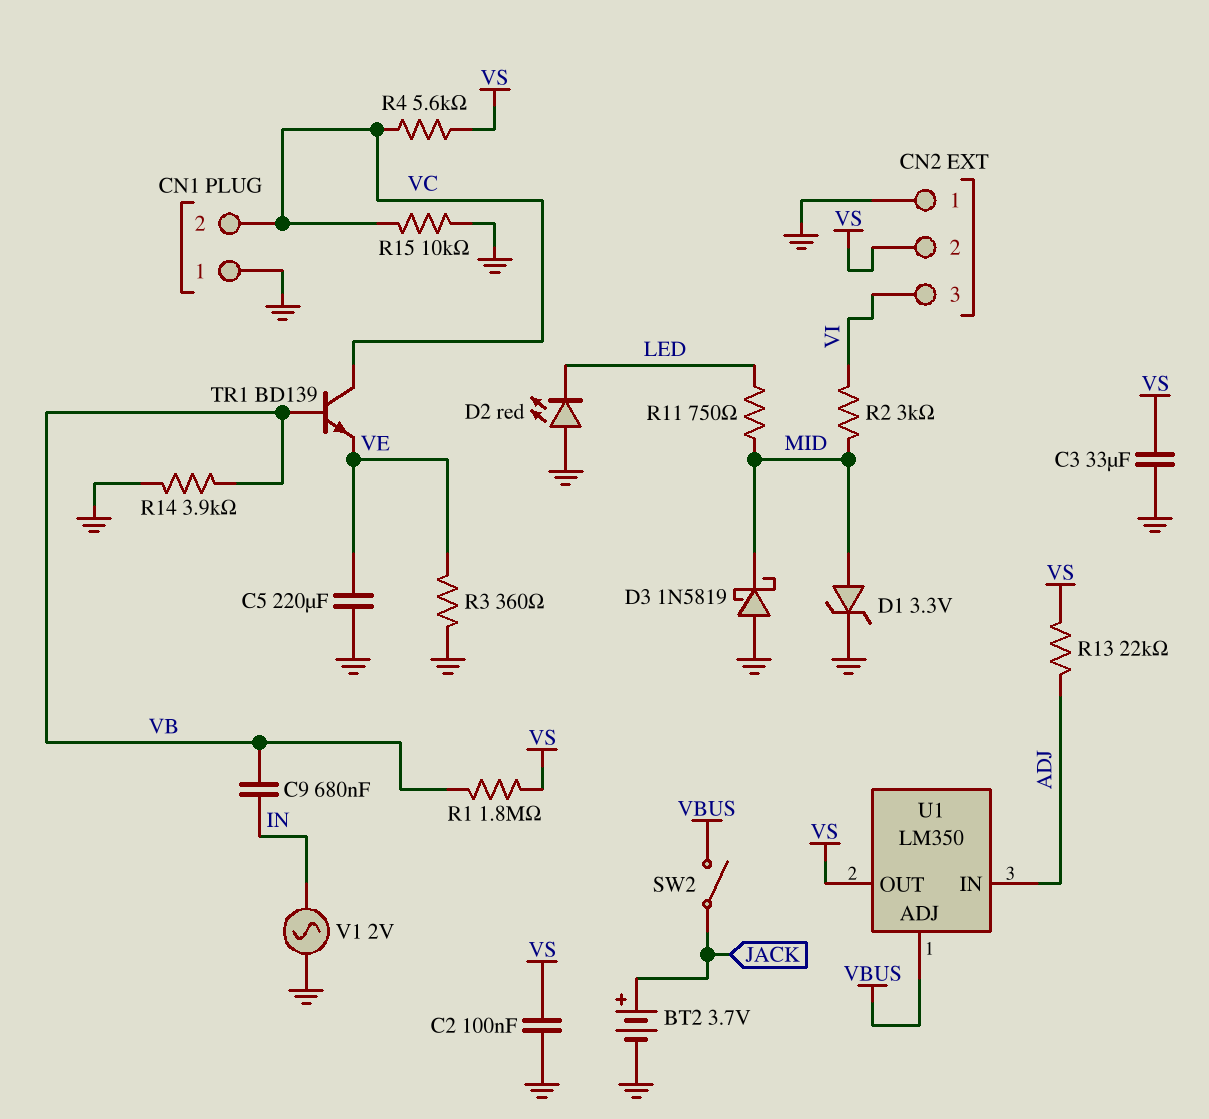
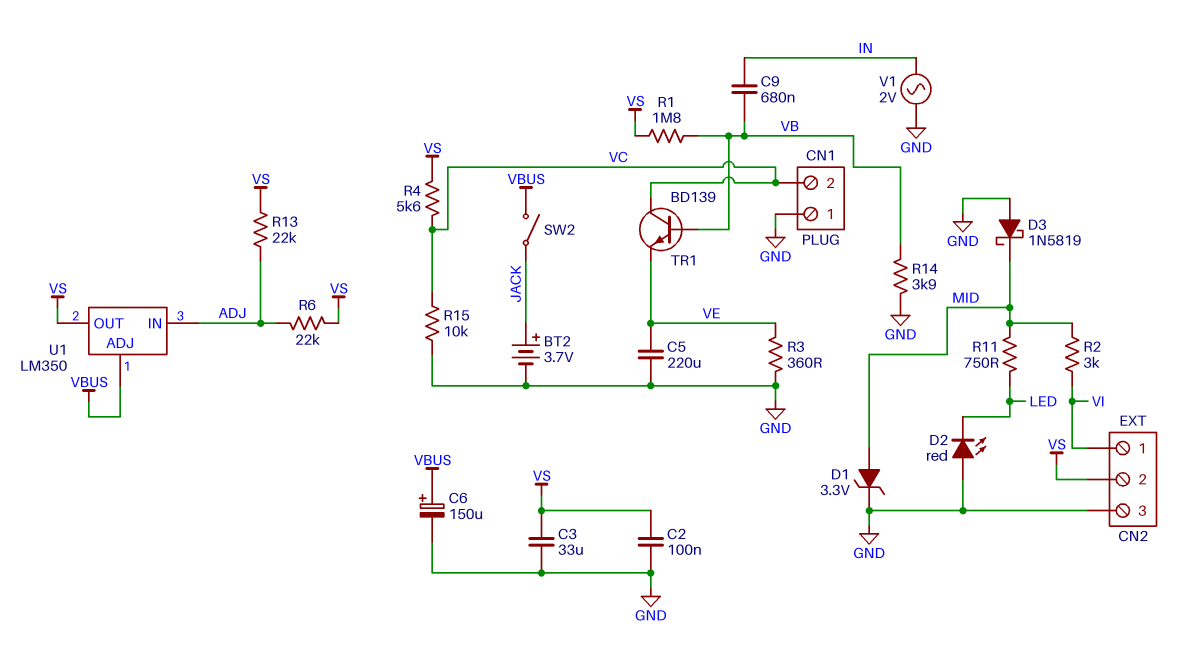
C6: none -> 150uF (plus VBUS, minus GND)
CN2 pin 1: GND -> VI
CN2 pin 3: VI -> GND
R6: none -> 22k (ADJ, VS)

